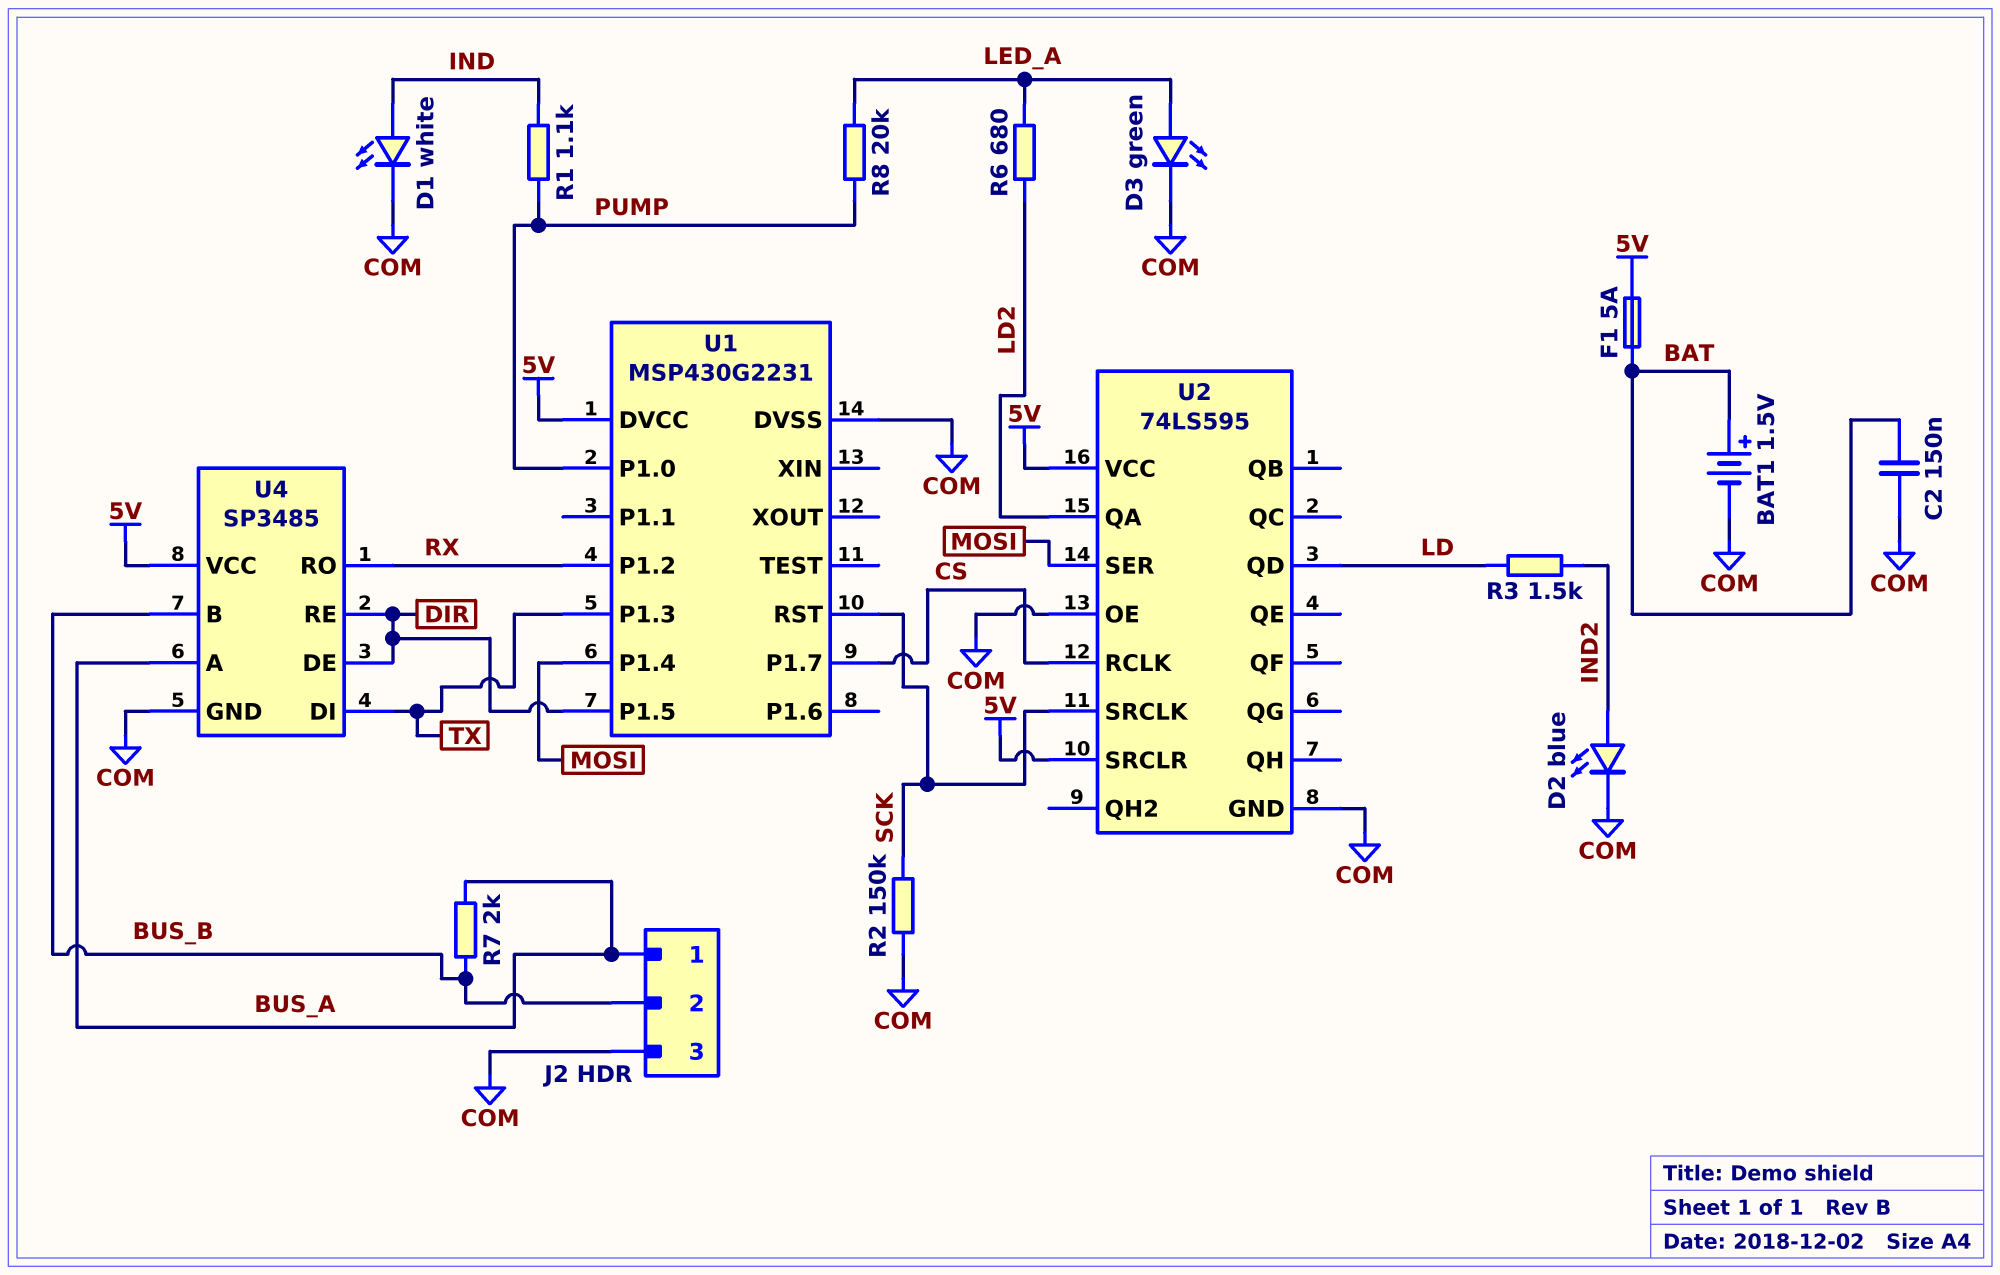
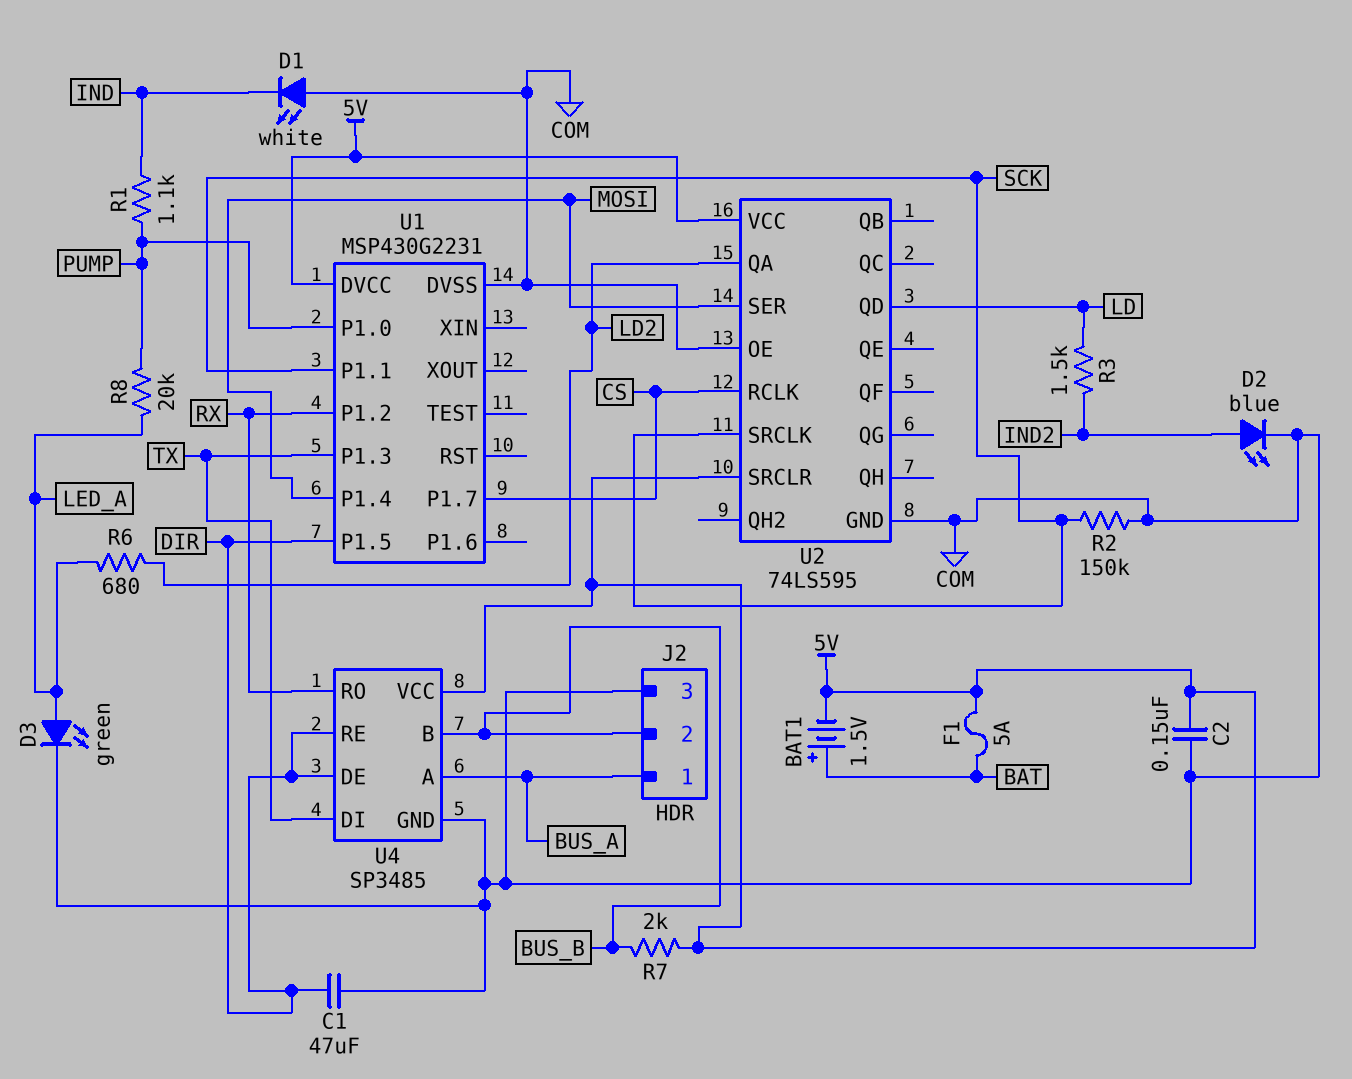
BAT1: 1.5V (plus BAT, minus COM) -> 1.5V (plus BAT, minus 5V)
C1: none -> 47uF (COM, DIR)
C2: 150nF (BAT, COM) -> 150nF (5V, COM)
D1: LED white (A IND, K COM) -> LED white (A COM, K IND)
R7: 2k (BUS_A, BUS_B) -> 2k (5V, BUS_B)
U1 pin P1.1: none -> SCK
U1 pin RST: SCK -> none

